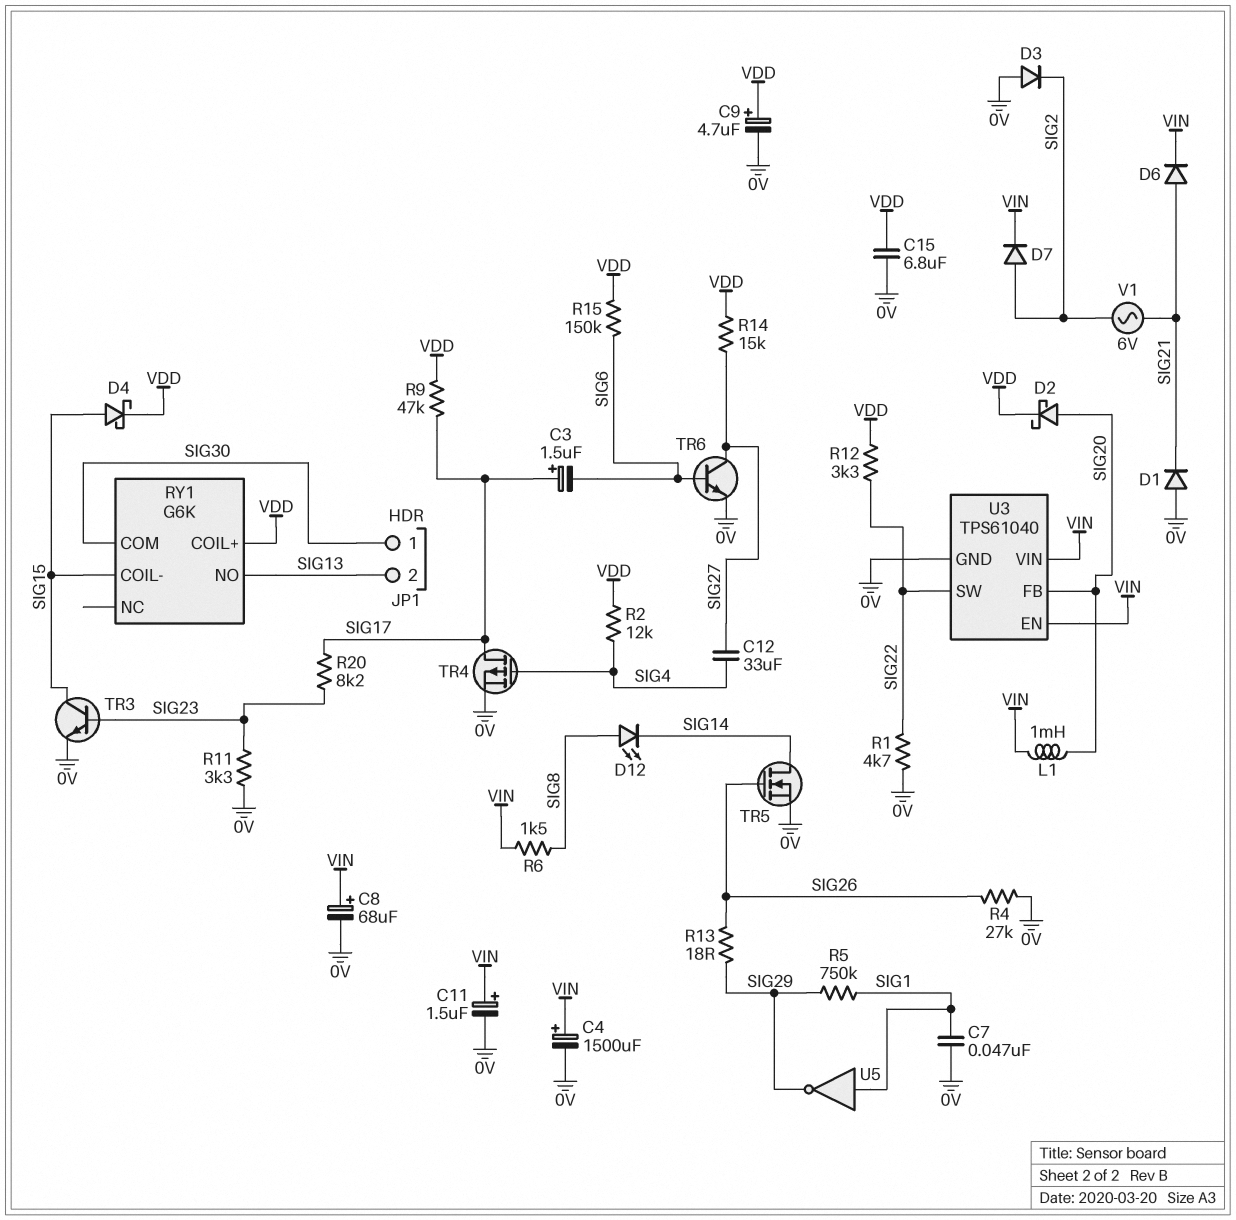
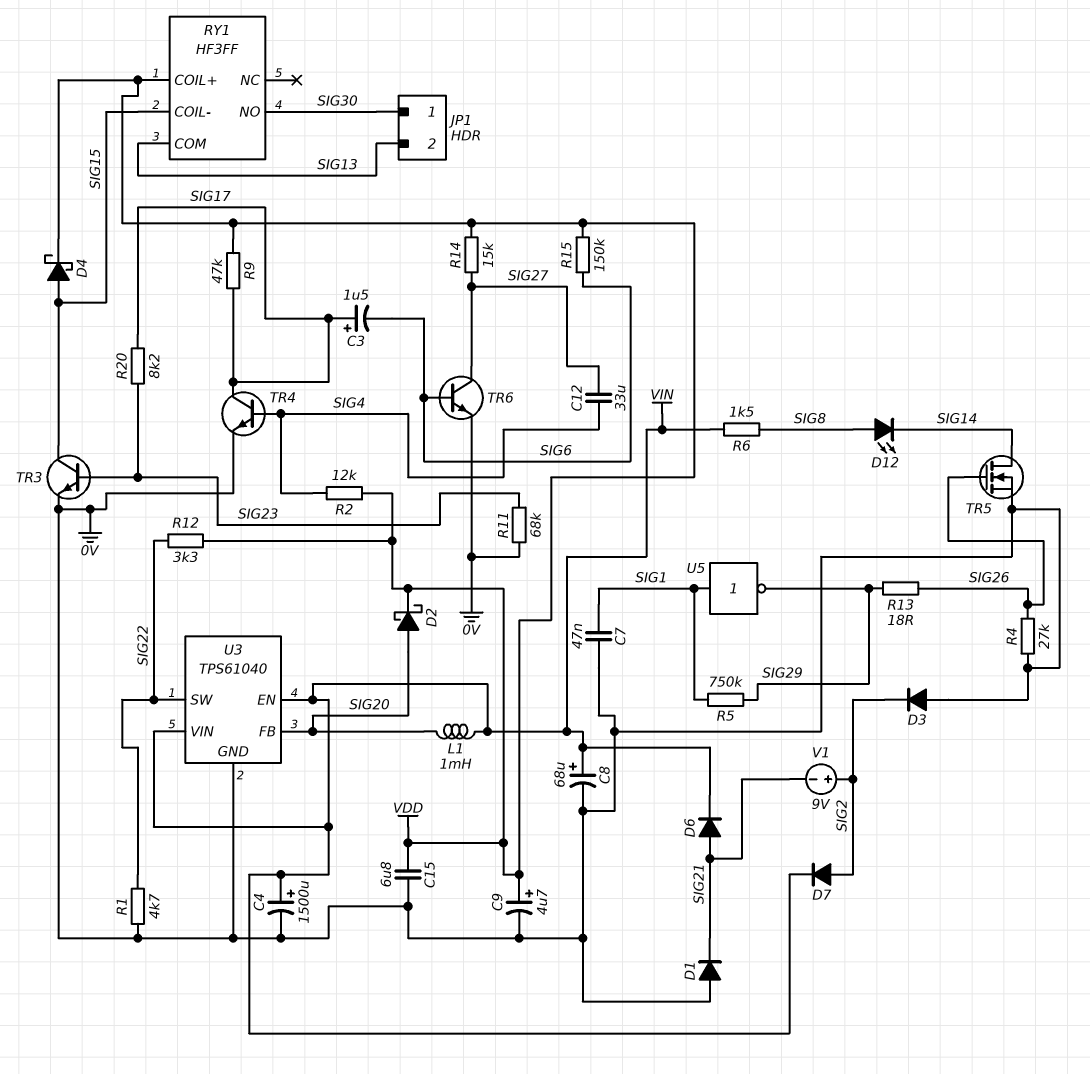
C11: 1.5uF (plus VIN, minus 0V) -> none
R11: 3.3k (0V, SIG23) -> 68k (0V, SIG23)
RY1: G6K -> HF3FF
RY1 pin COM: SIG30 -> SIG13
RY1 pin NO: SIG13 -> SIG30
TR4: PMOS (G SIG4, D SIG17, S 0V) -> NPN (B SIG4, C SIG17, E 0V)
V1: AC 6V (SIG2, SIG21) -> 9V (plus SIG2, minus SIG21)

